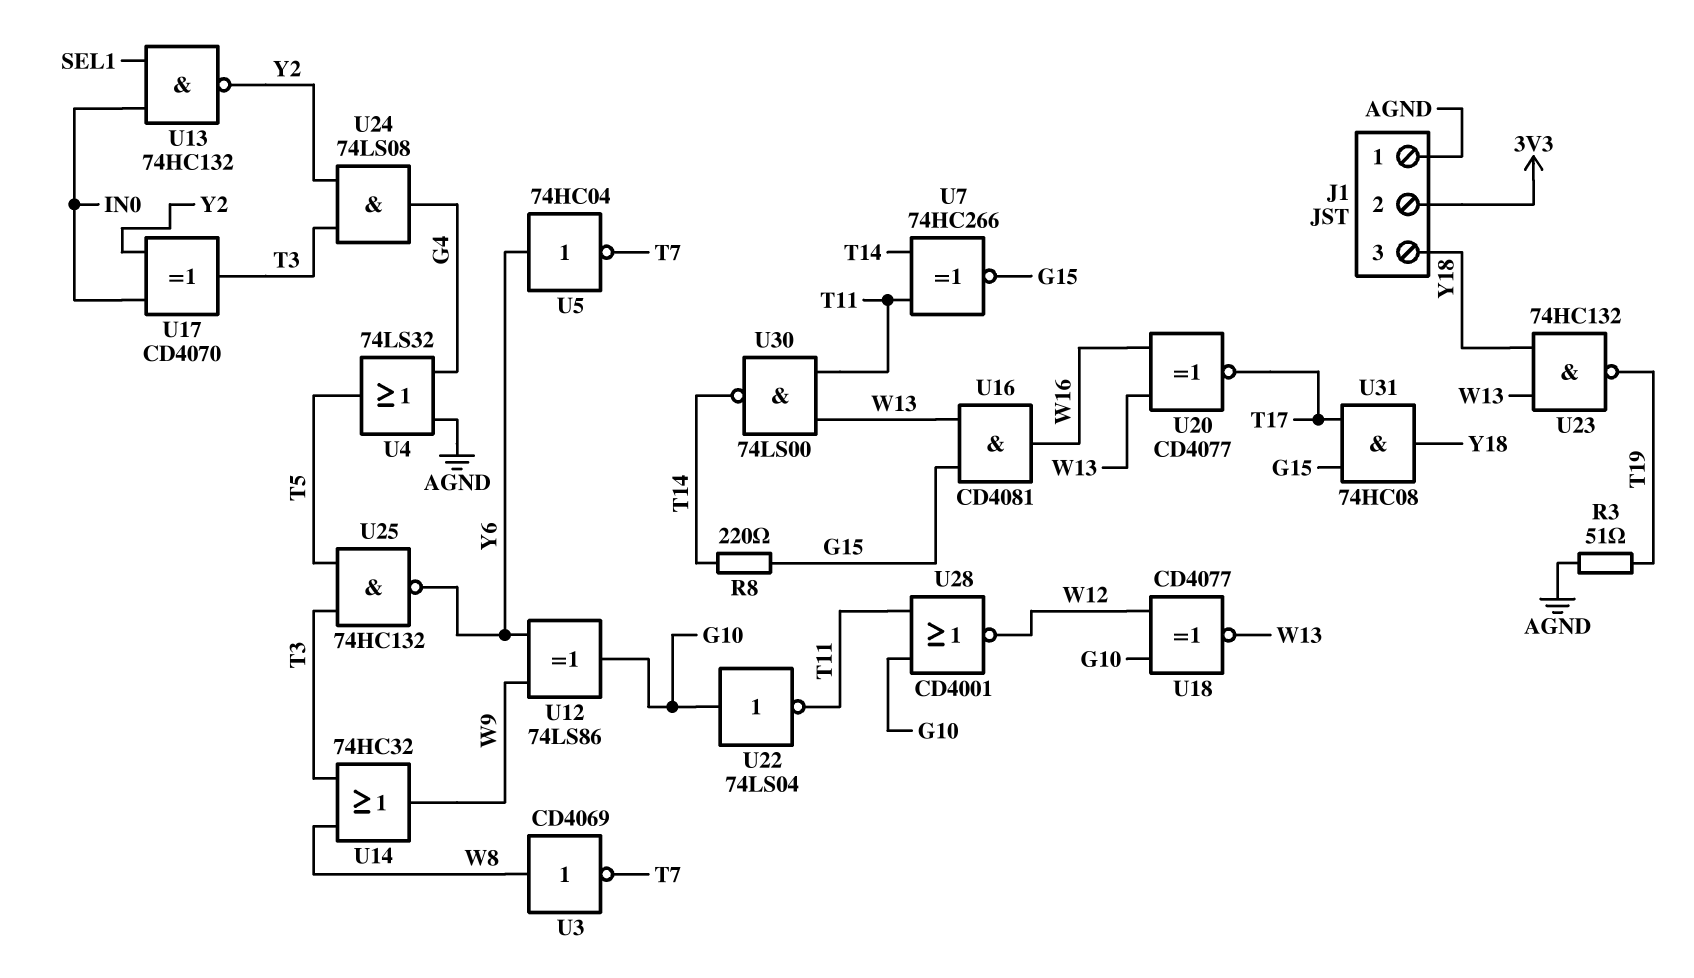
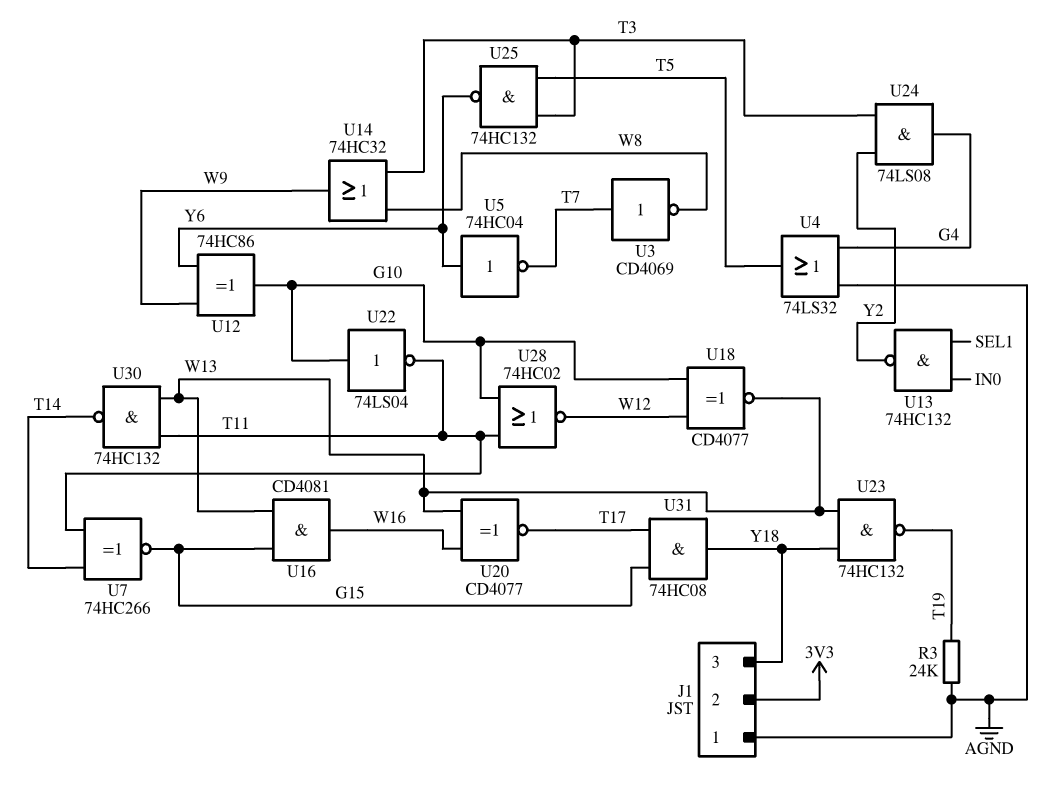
R3: 51 (AGND, T19) -> 24k (AGND, T19)
R8: 220 (G15, T14) -> none
U3: NOT CD4069 (in W8, out T7) -> NOT CD4069 (in T7, out W8)
U12: XOR 74LS86 (in W9, in Y6, out G10) -> XOR 74HC86 (in W9, in Y6, out G10)
U17: XOR CD4070 (in IN0, in Y2, out T3) -> none
U28: NOR CD4001 (in G10, in T11, out W12) -> NOR 74HC02 (in G10, in T11, out W12)
U30: NAND 74LS00 (in T11, in W13, out T14) -> NAND 74HC132 (in T11, in W13, out T14)

